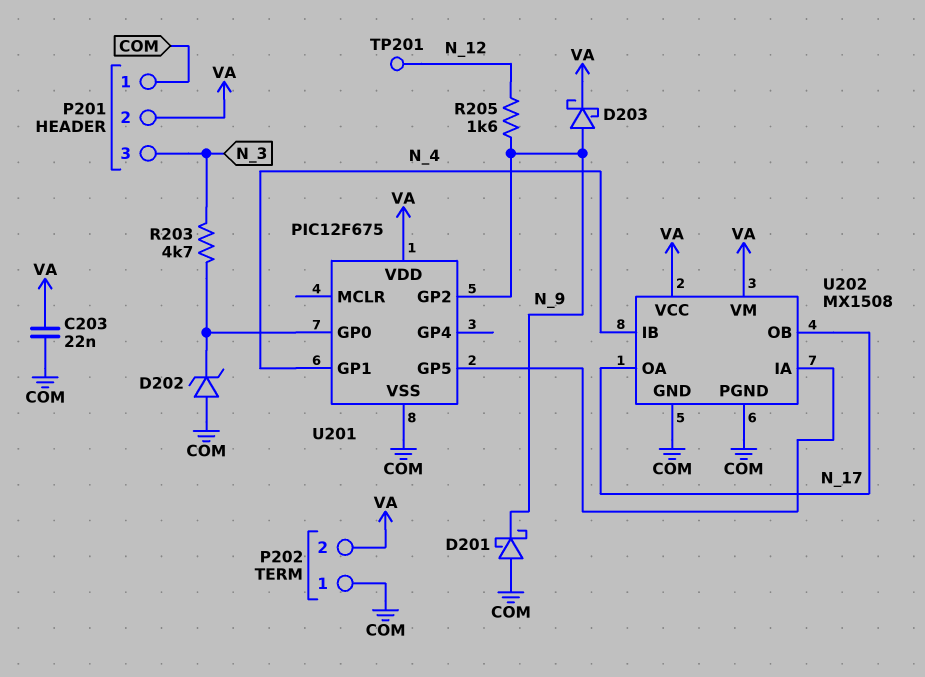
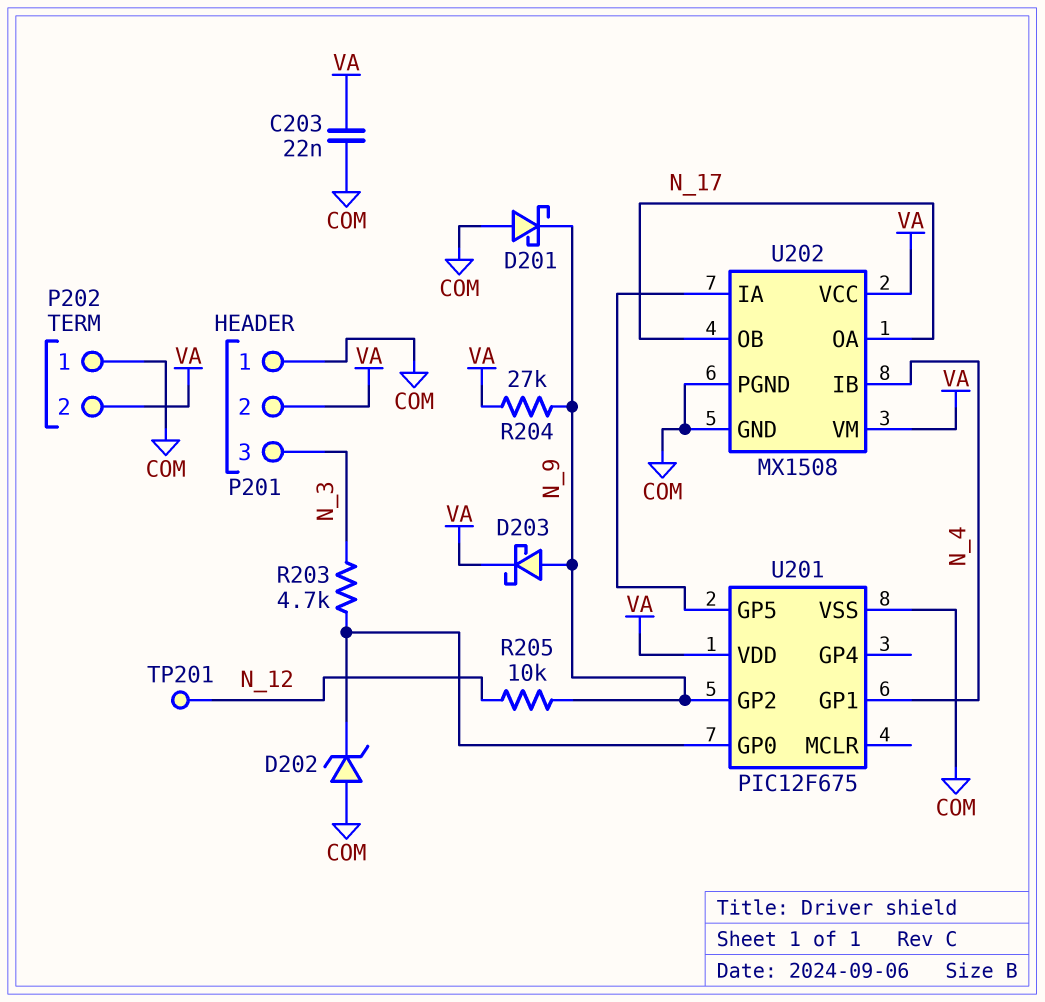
R204: none -> 27k (N_9, VA)
R205: 1.6k (N_9, N_12) -> 10k (N_9, N_12)

